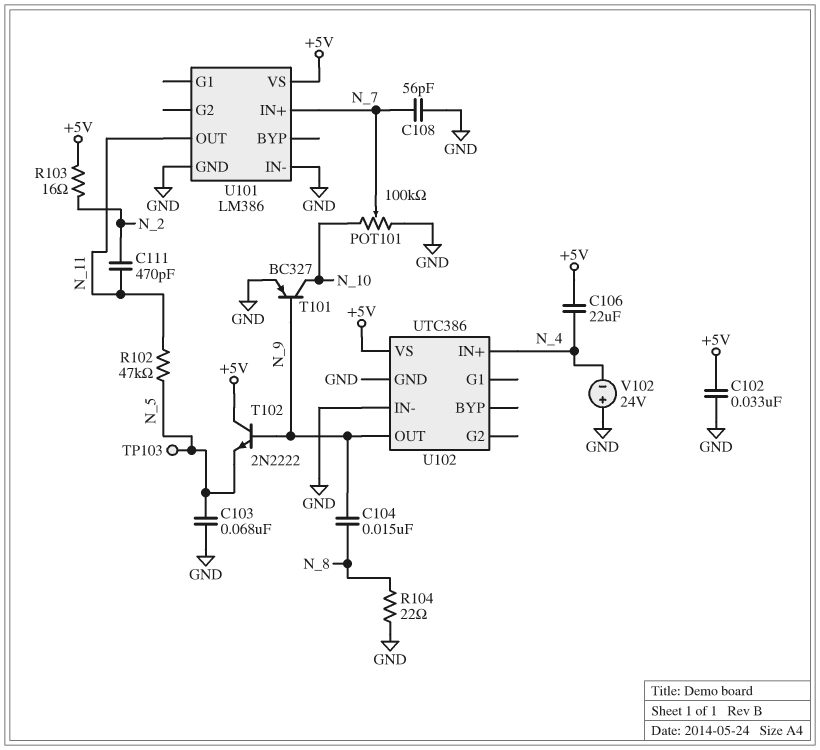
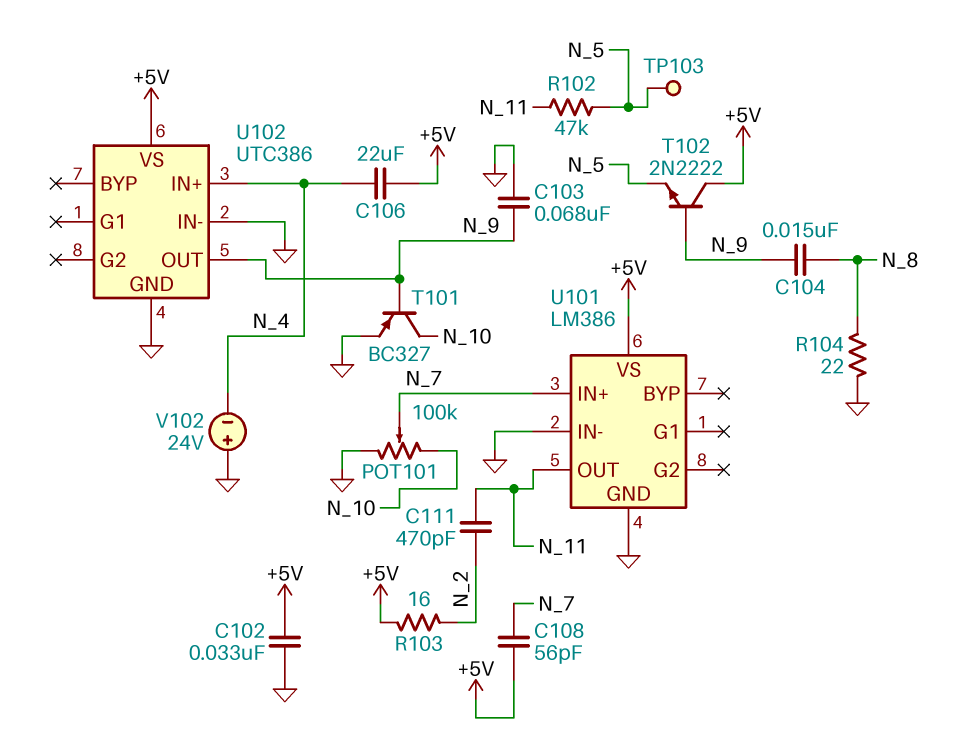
C103: 68nF (GND, N_5) -> 68nF (GND, N_9)
C108: 56pF (GND, N_7) -> 56pF (+5V, N_7)

